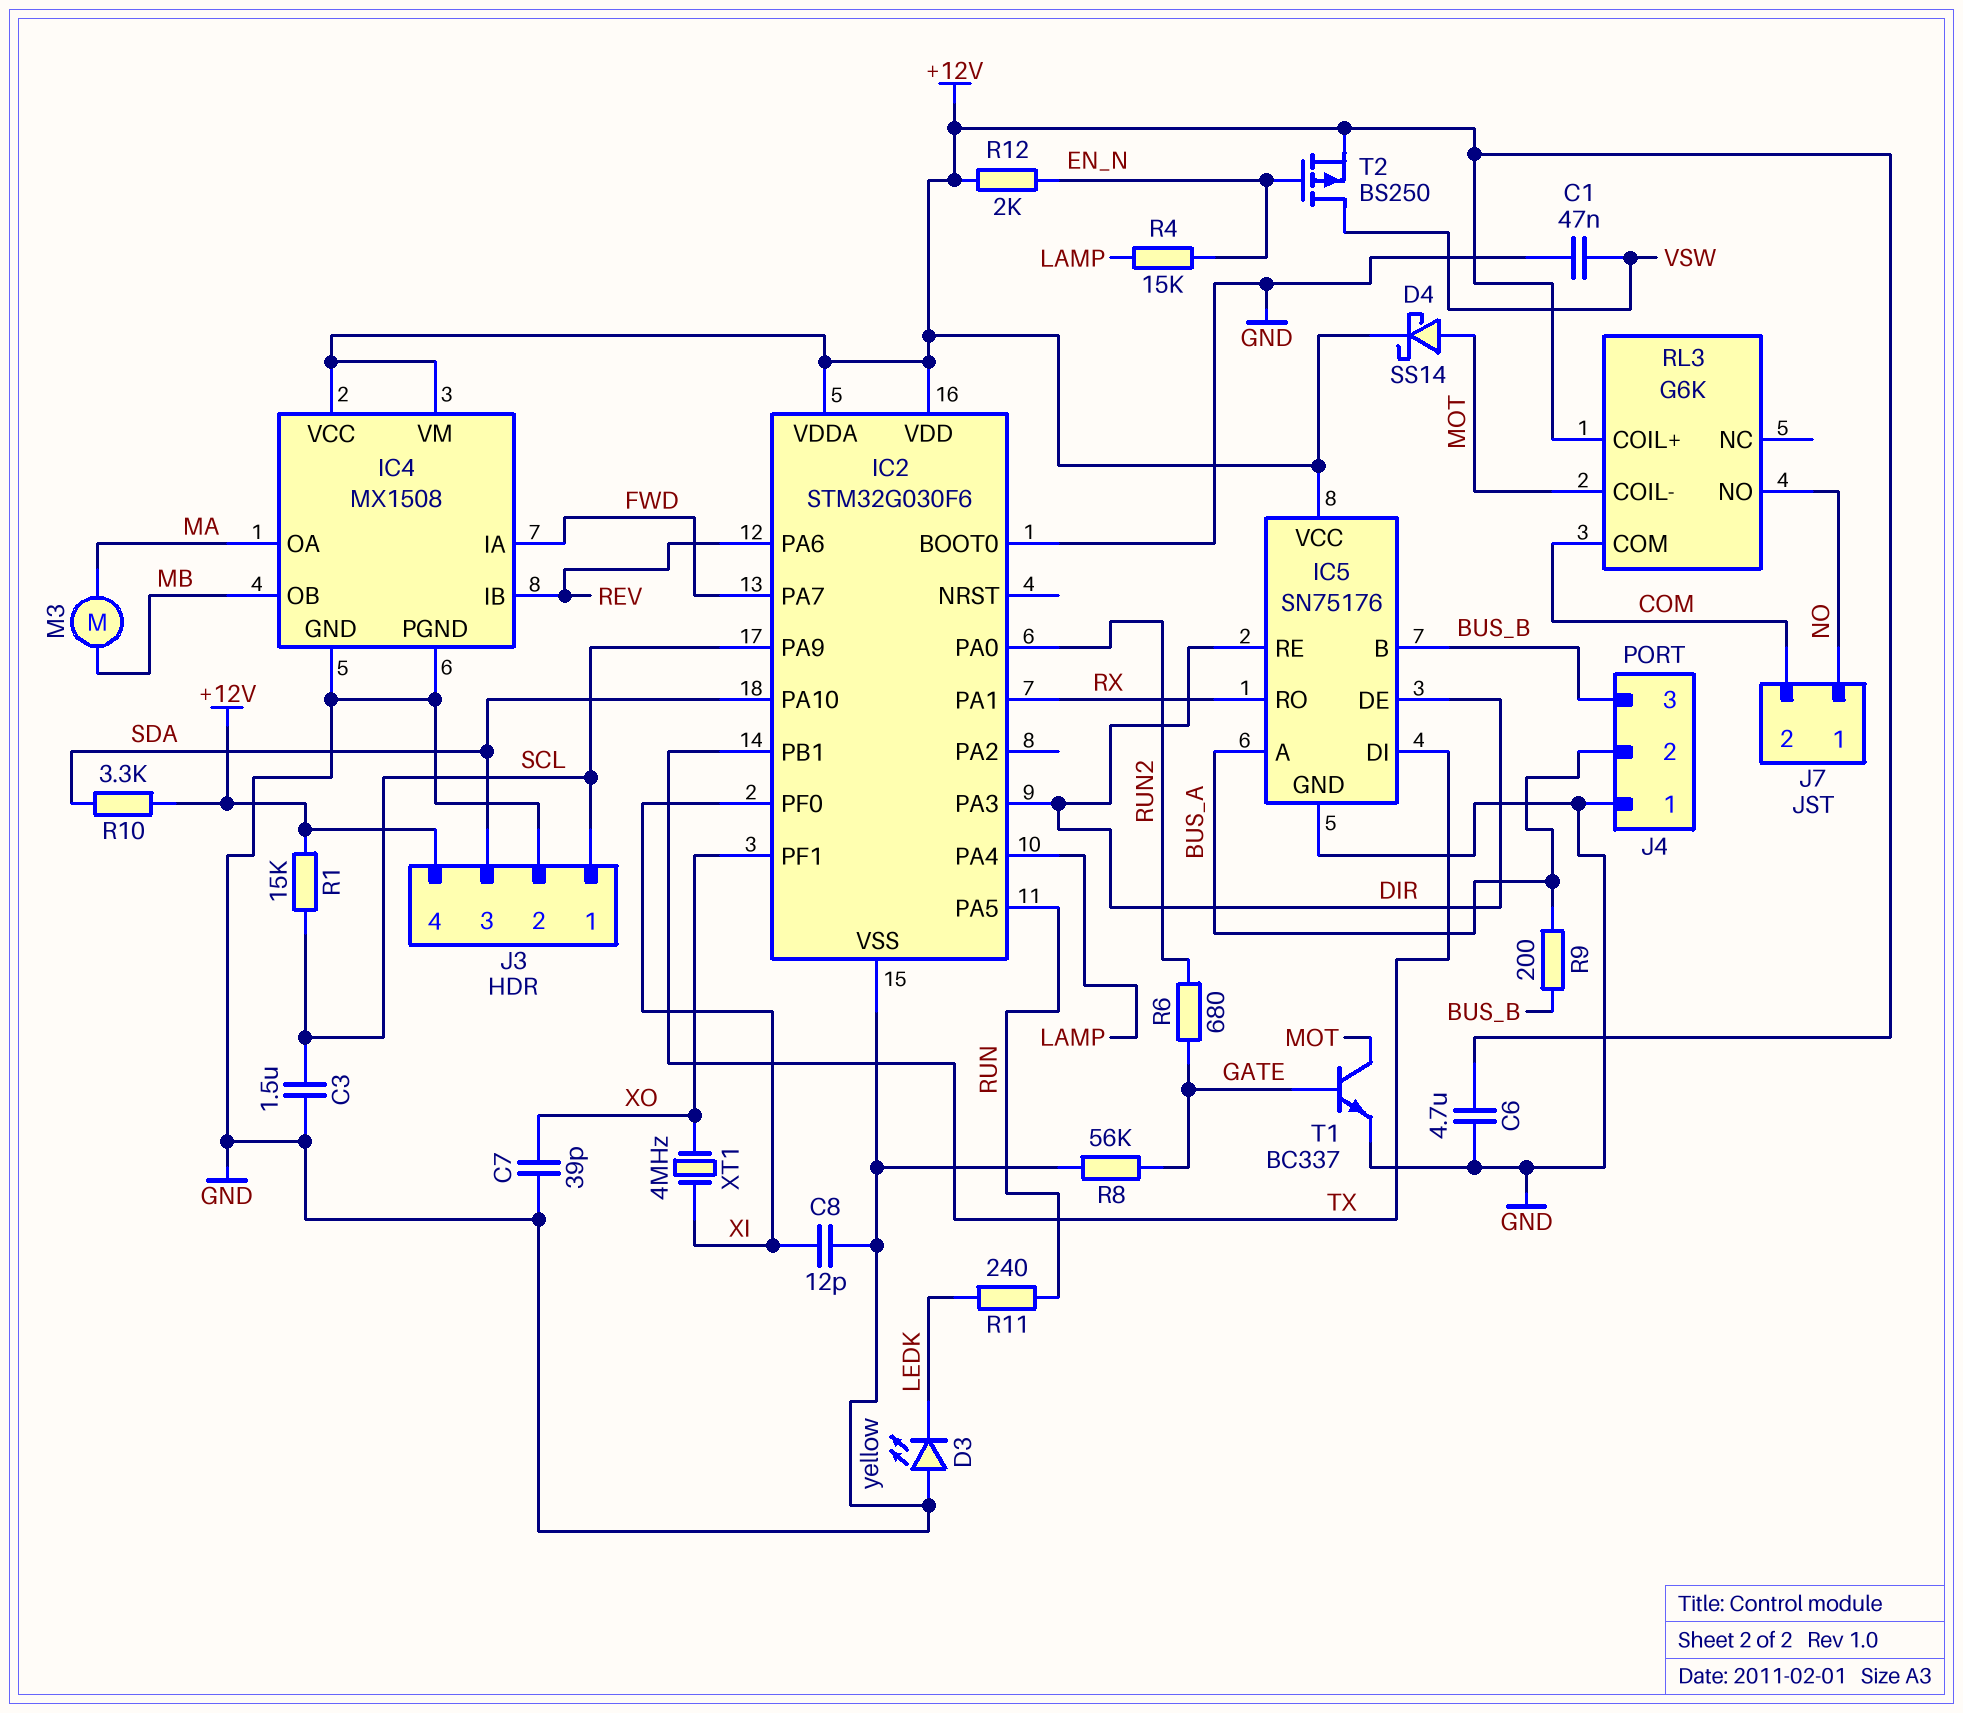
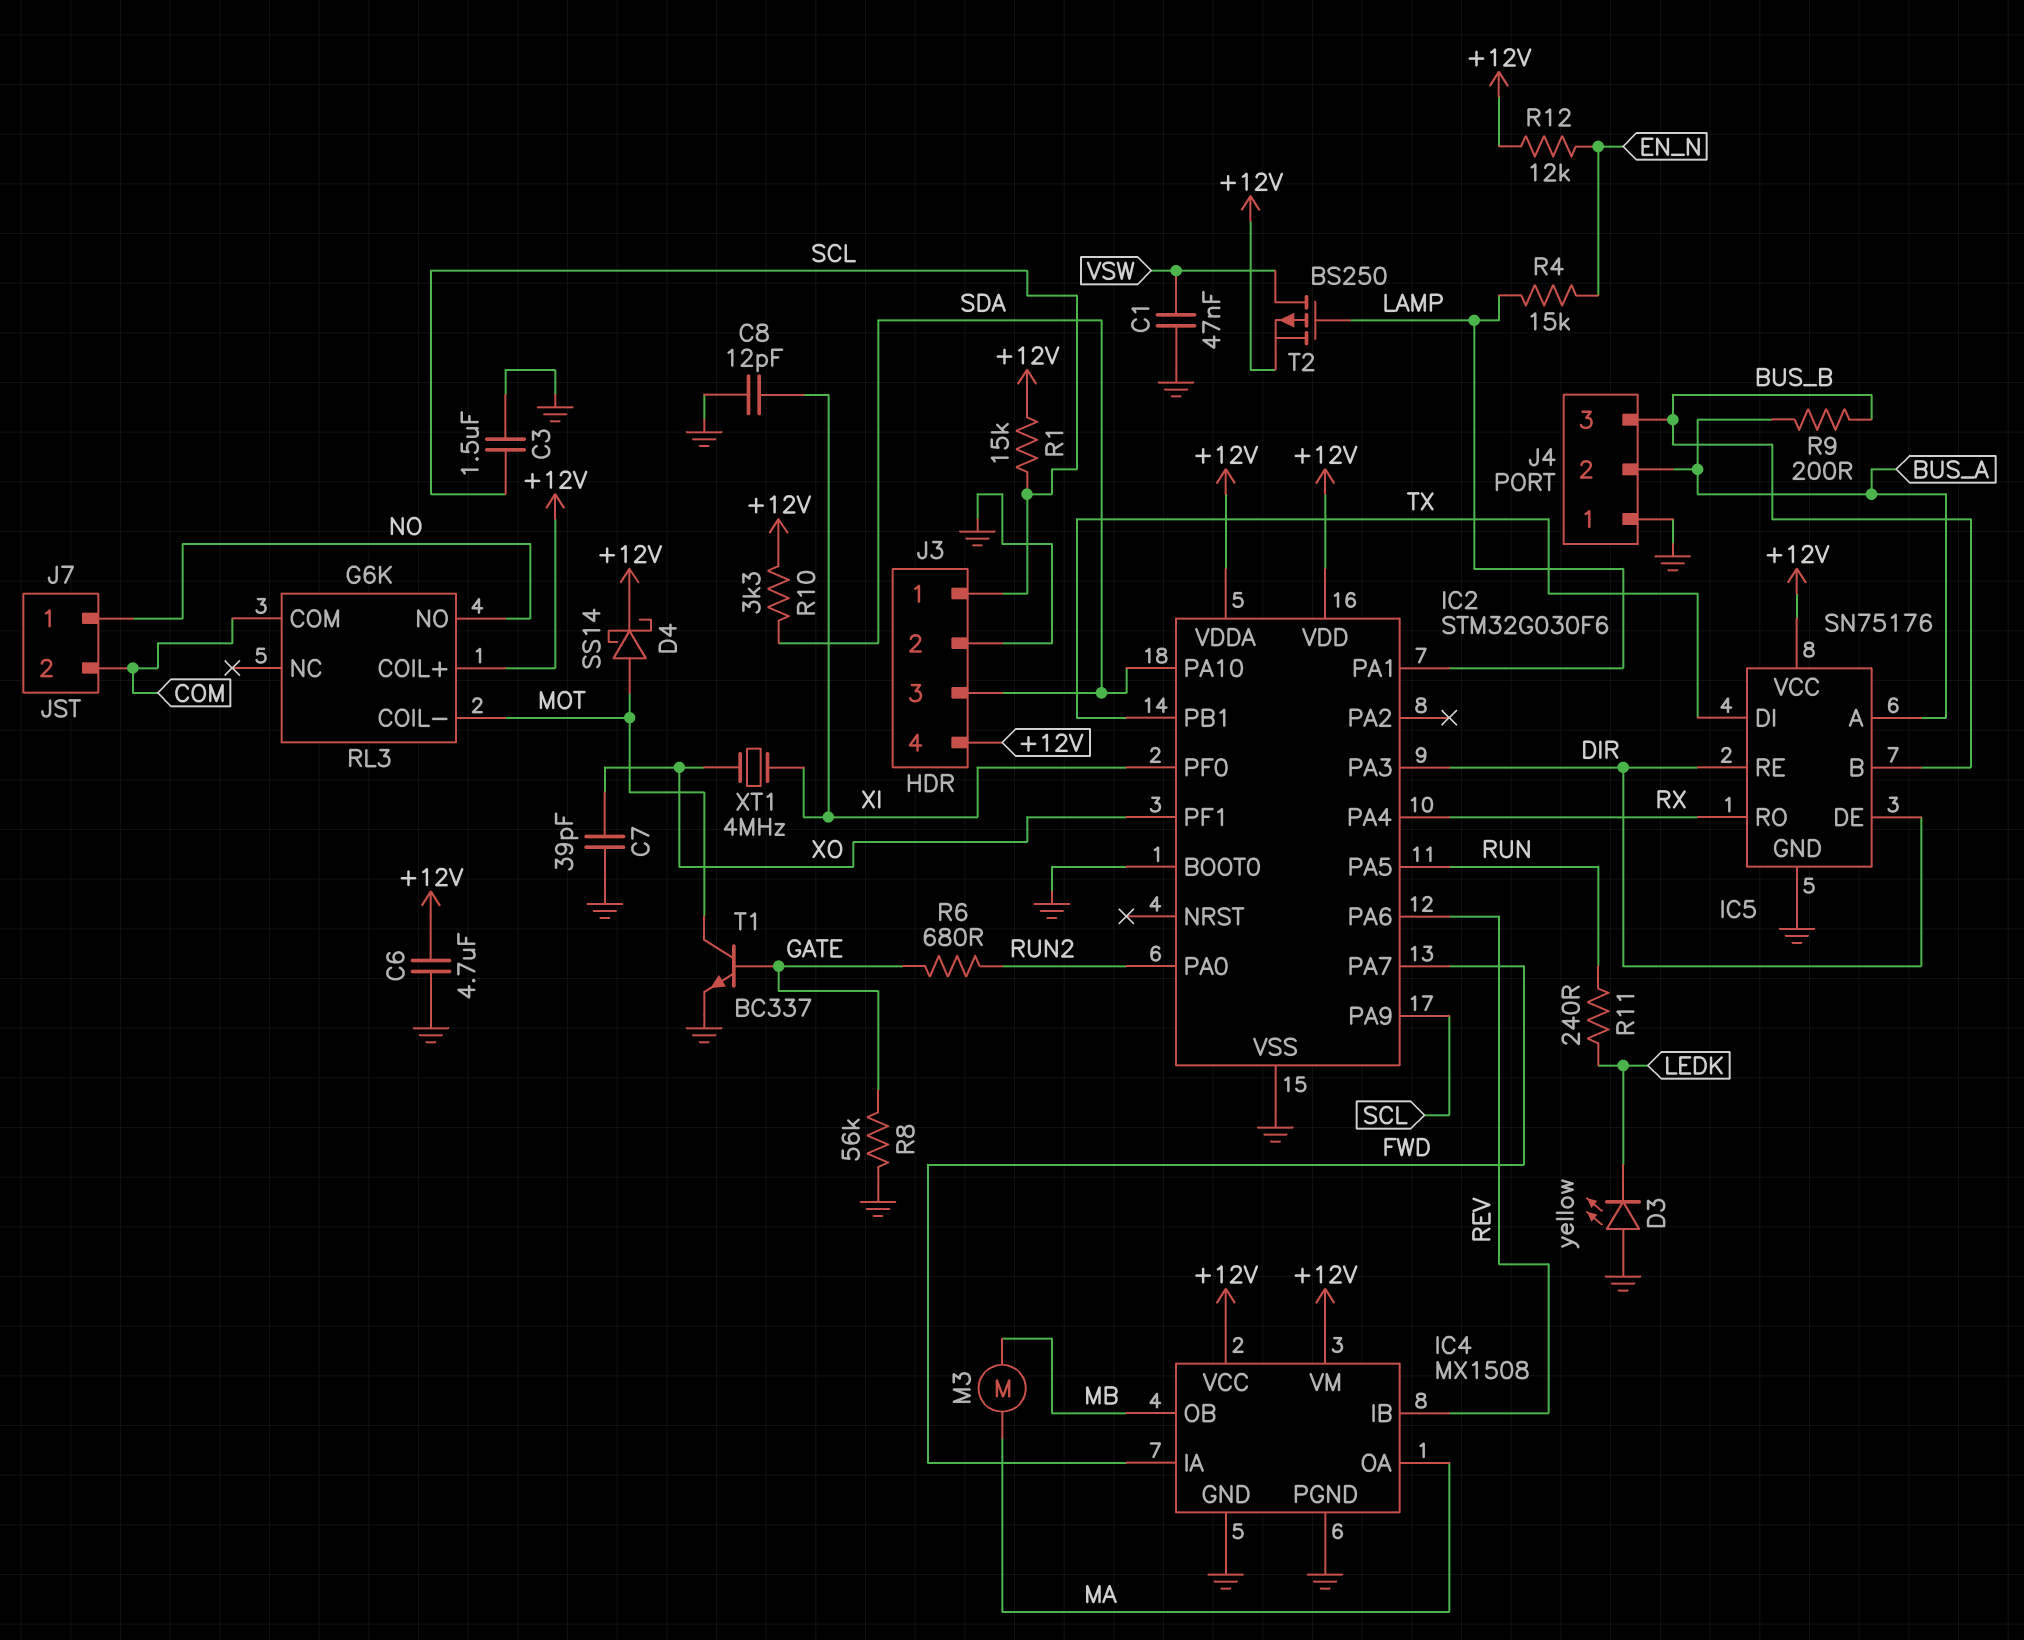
IC2 pin PA1: RX -> LAMP
IC2 pin PA4: LAMP -> RX
R12: 2k (+12V, EN_N) -> 12k (+12V, EN_N)
T2: PMOS BS250 (G EN_N, D VSW, S +12V) -> PMOS BS250 (G LAMP, D VSW, S +12V)

